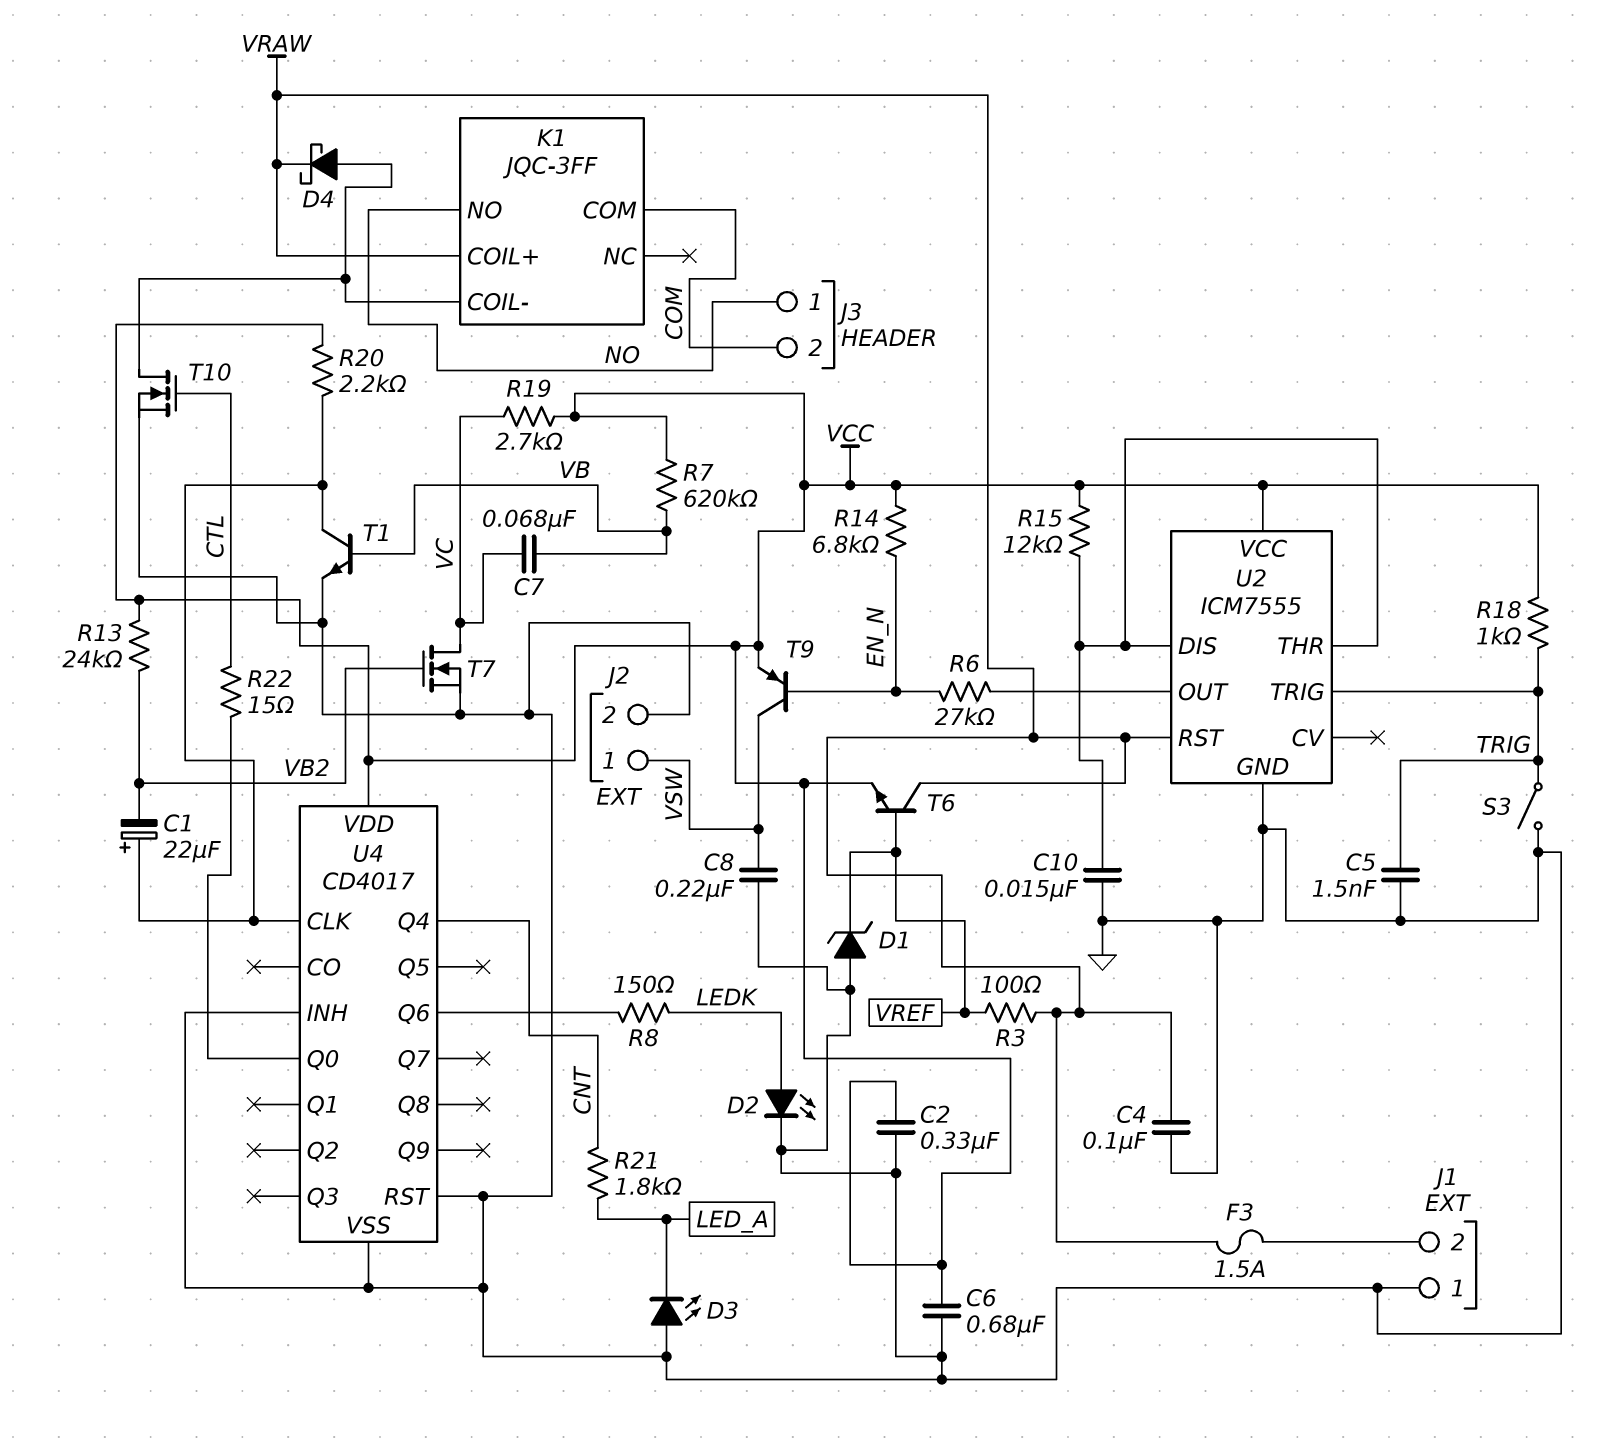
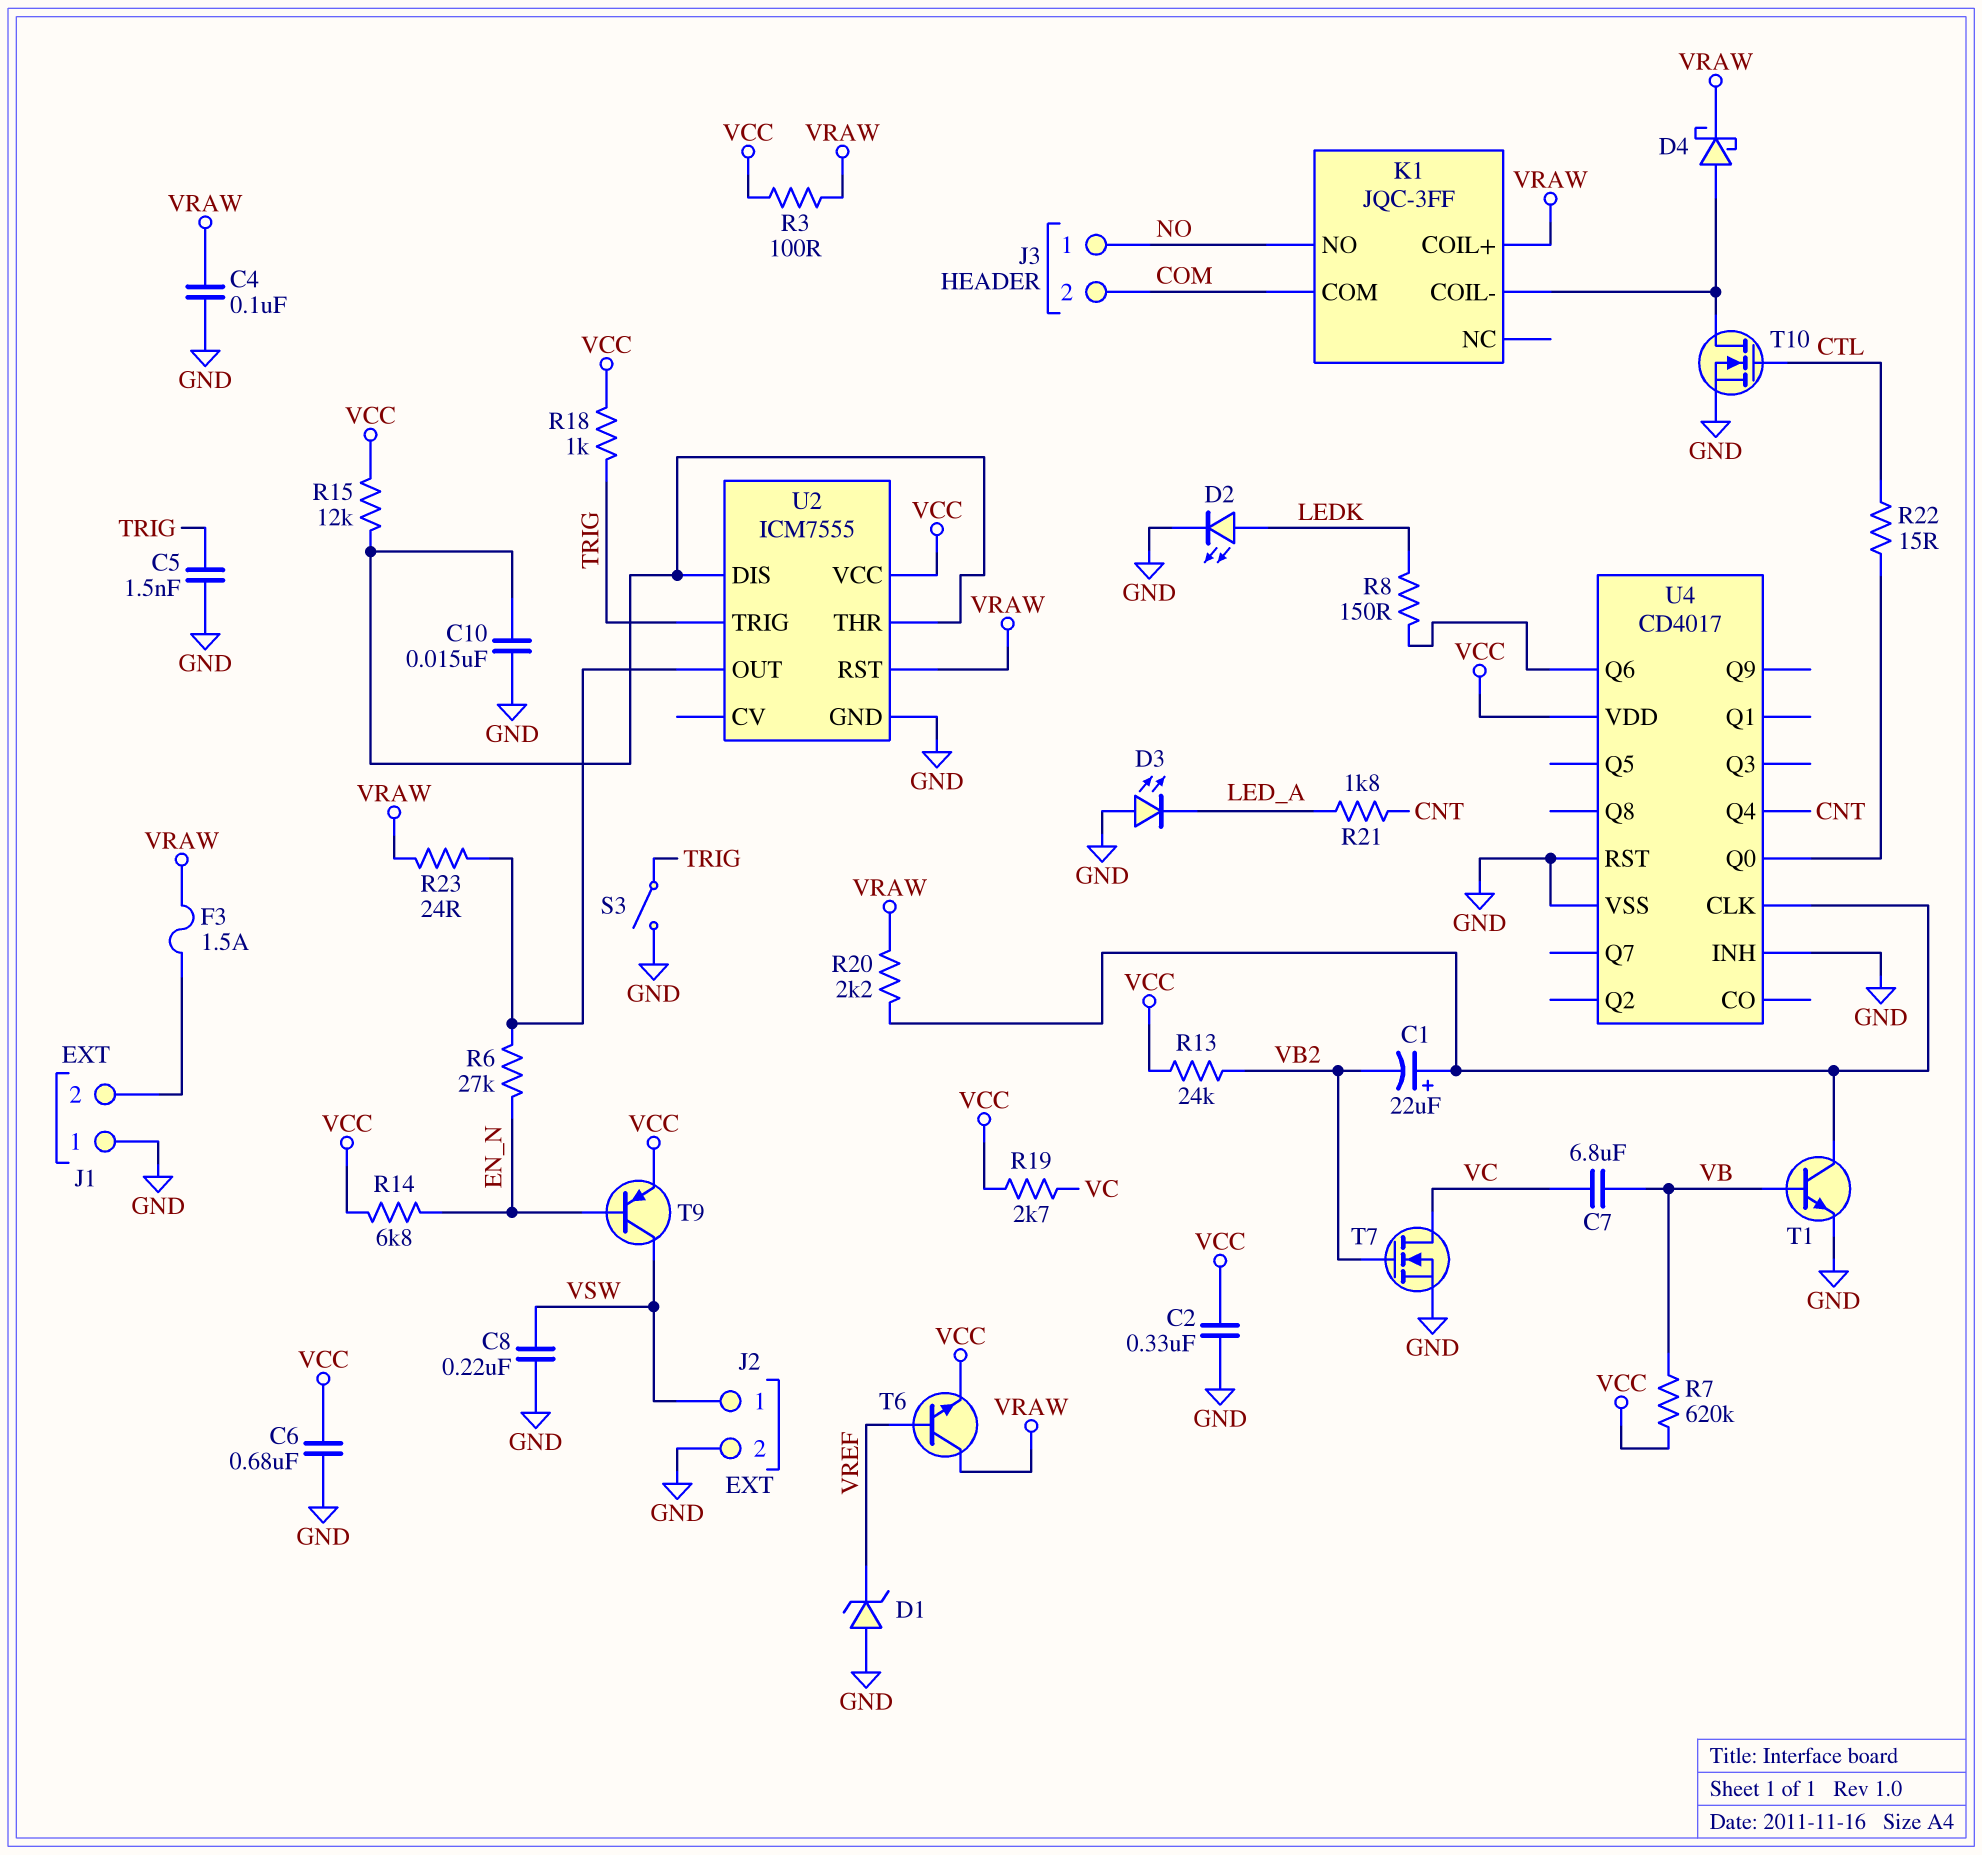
C7: 68nF (VB, VC) -> 6.8uF (VB, VC)
R3: 100 (VRAW, VREF) -> 100 (VCC, VRAW)
R20: 2.2k (U4/CLK, VCC) -> 2.2k (U4/CLK, VRAW)
R23: none -> 24 (U2/OUT, VRAW)

